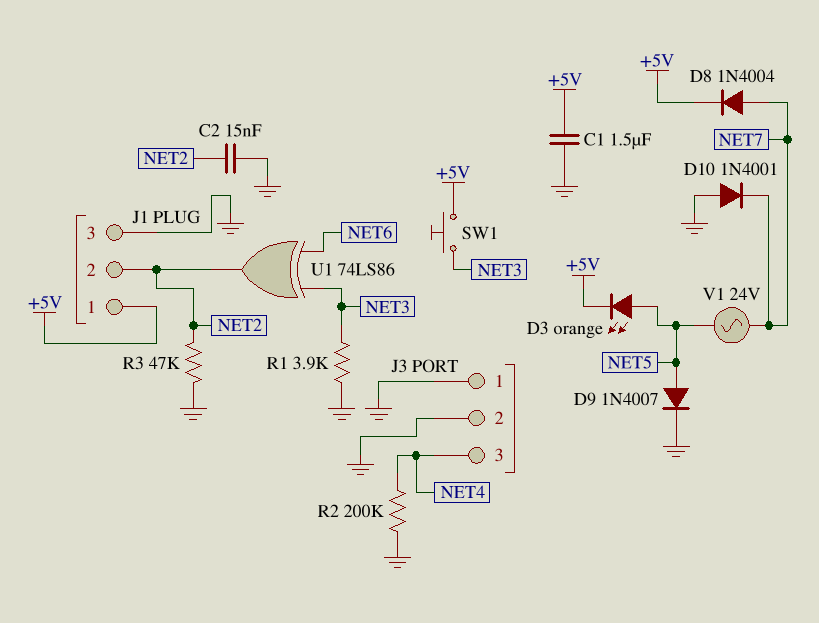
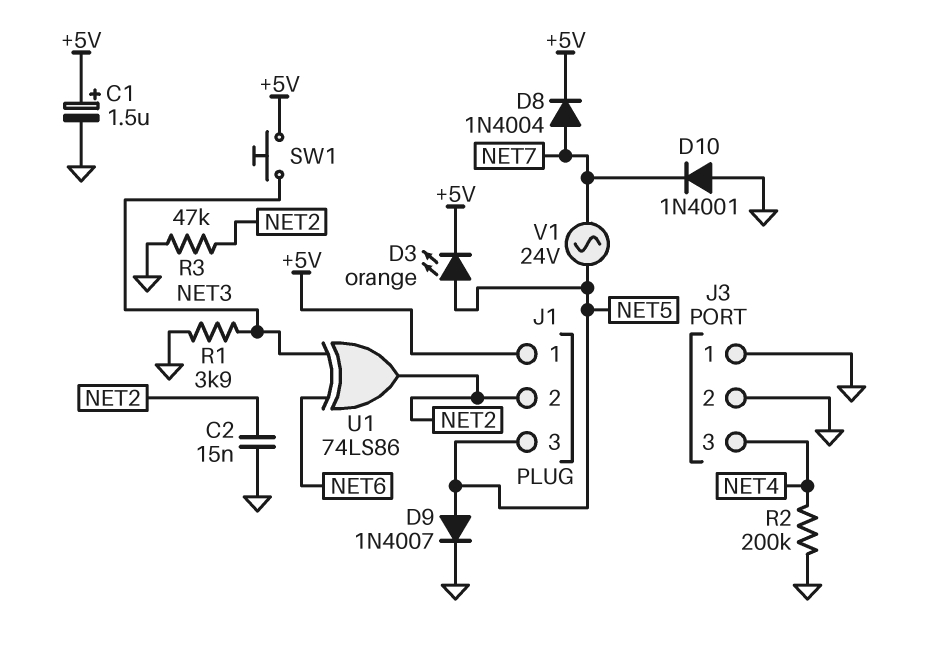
C1: 1.5uF (+5V, GND) -> 1.5uF (plus +5V, minus GND)
J1 pin 3: GND -> NET5

